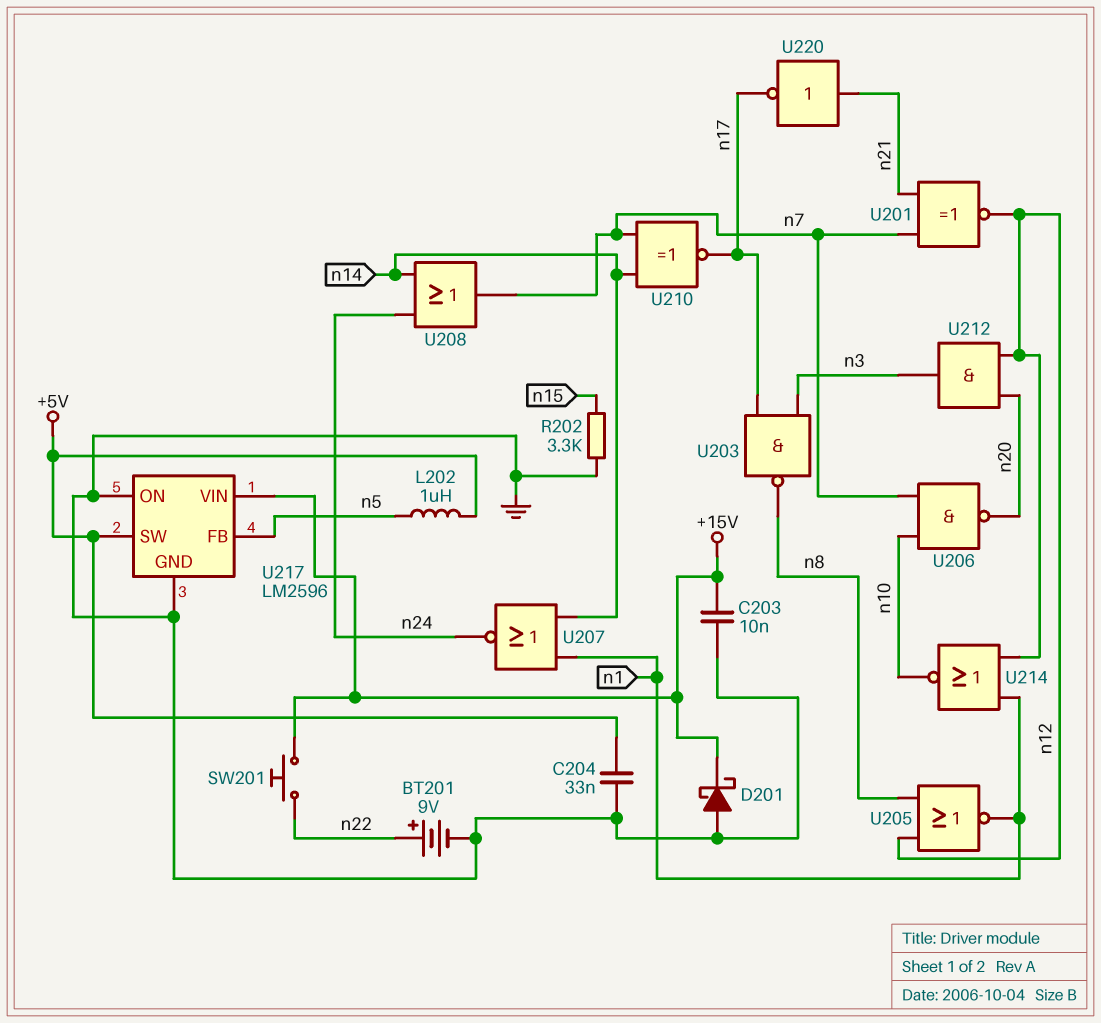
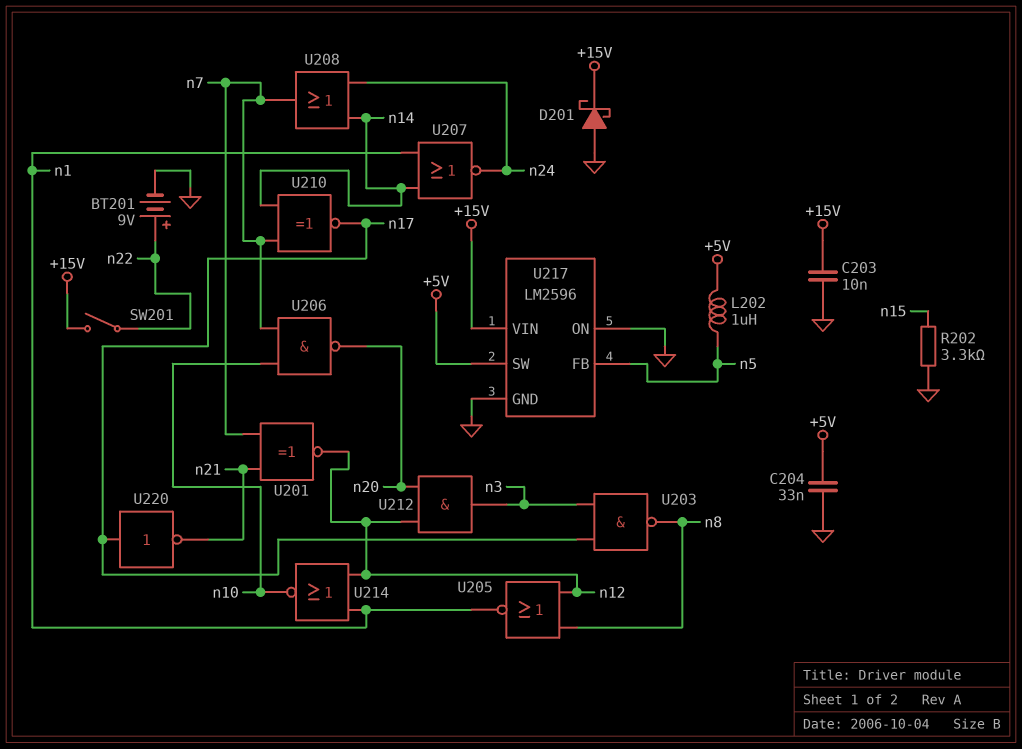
SW201: button (+15V, n22) -> switch (+15V, n22)
U220: NOT (in n21, out n17) -> NOT (in n17, out n21)

